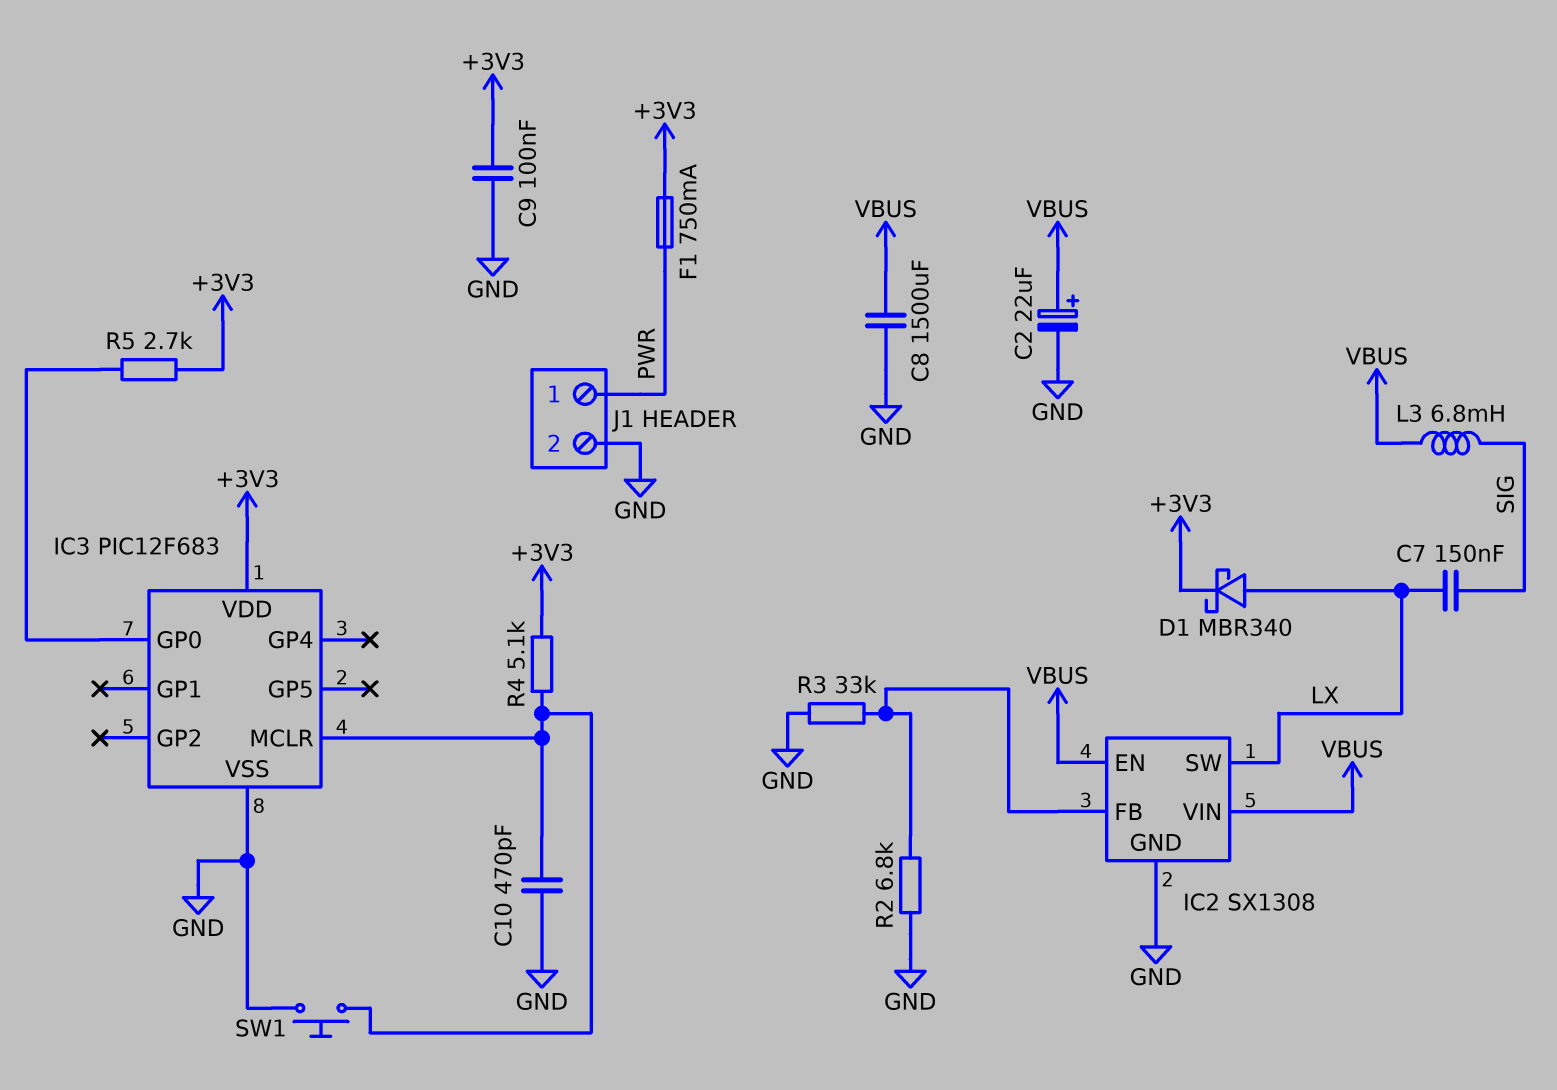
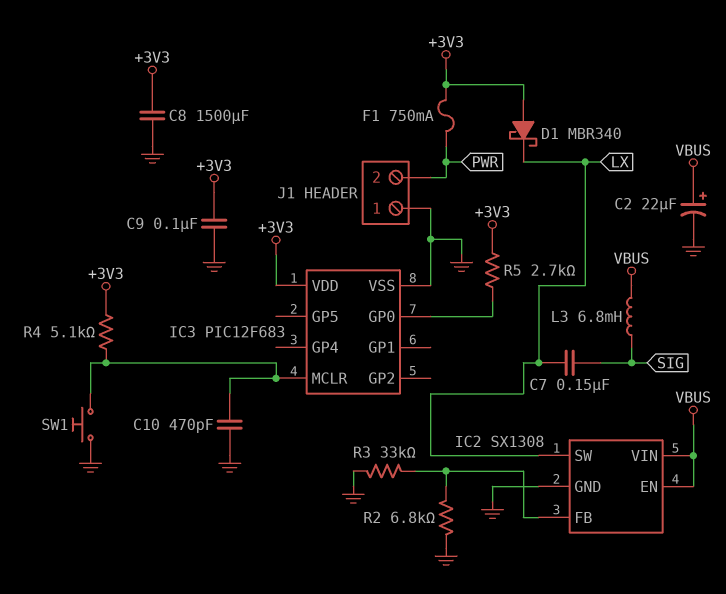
C8: 1500uF (GND, VBUS) -> 1500uF (+3V3, GND)
D1: schottky MBR340 (A LX, K +3V3) -> schottky MBR340 (A +3V3, K LX)
J1 pin 1: PWR -> GND
J1 pin 2: GND -> PWR

